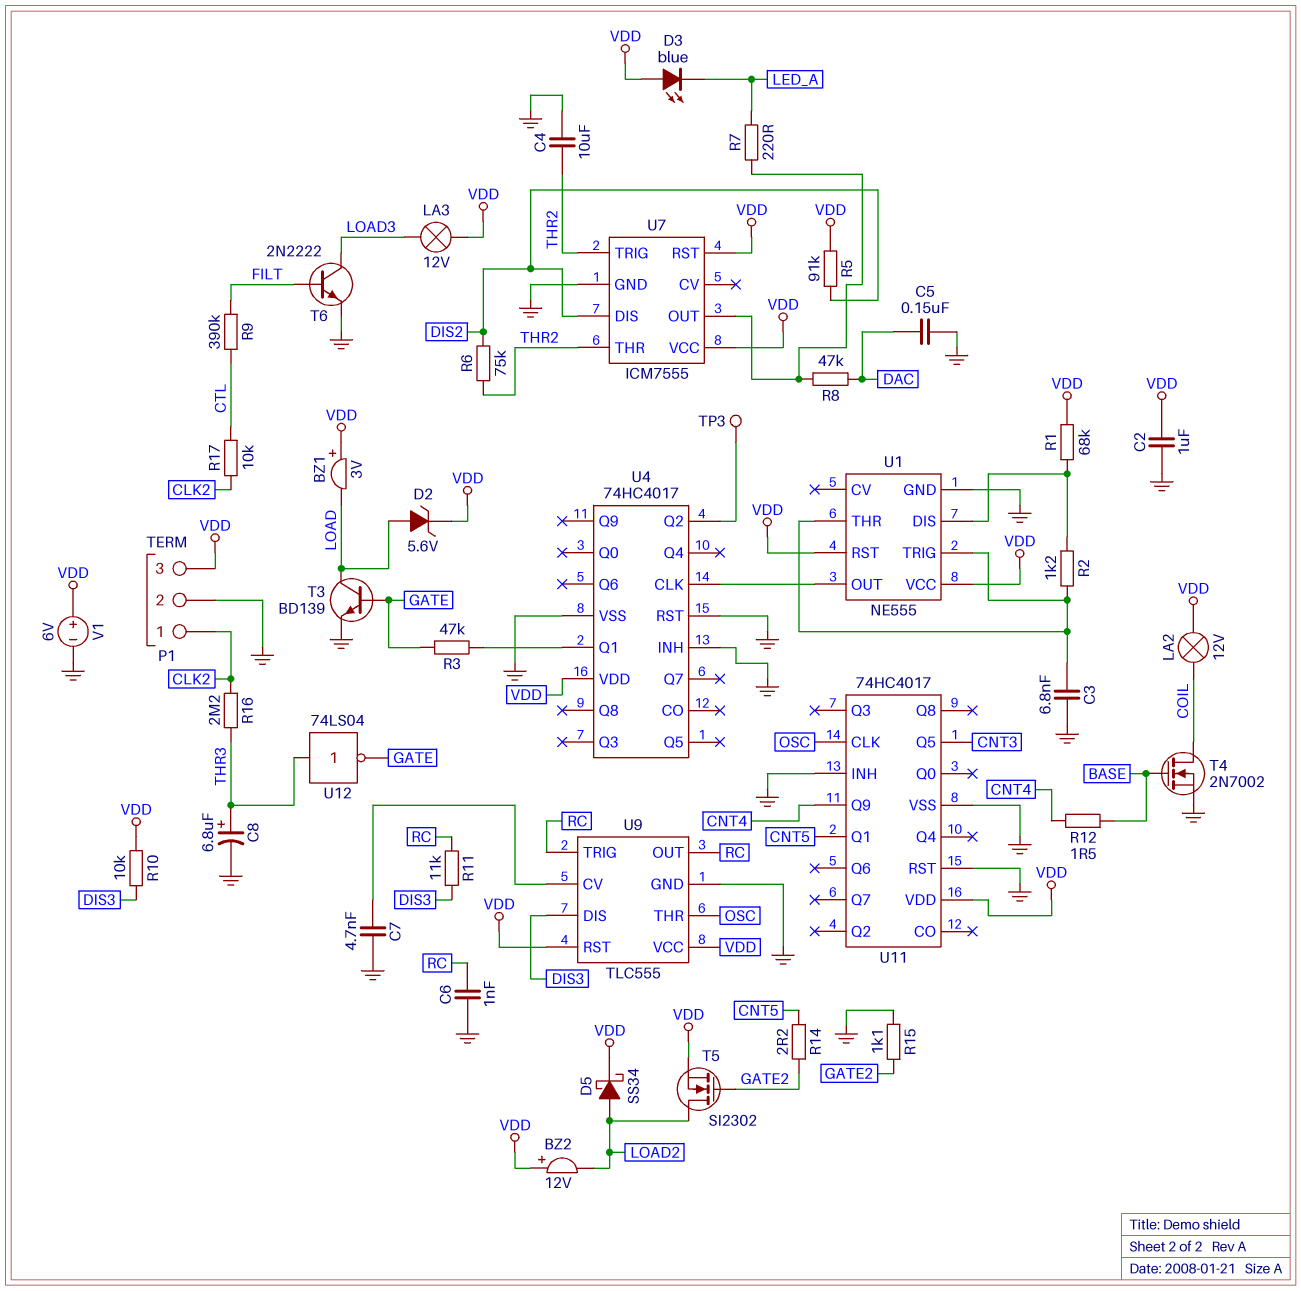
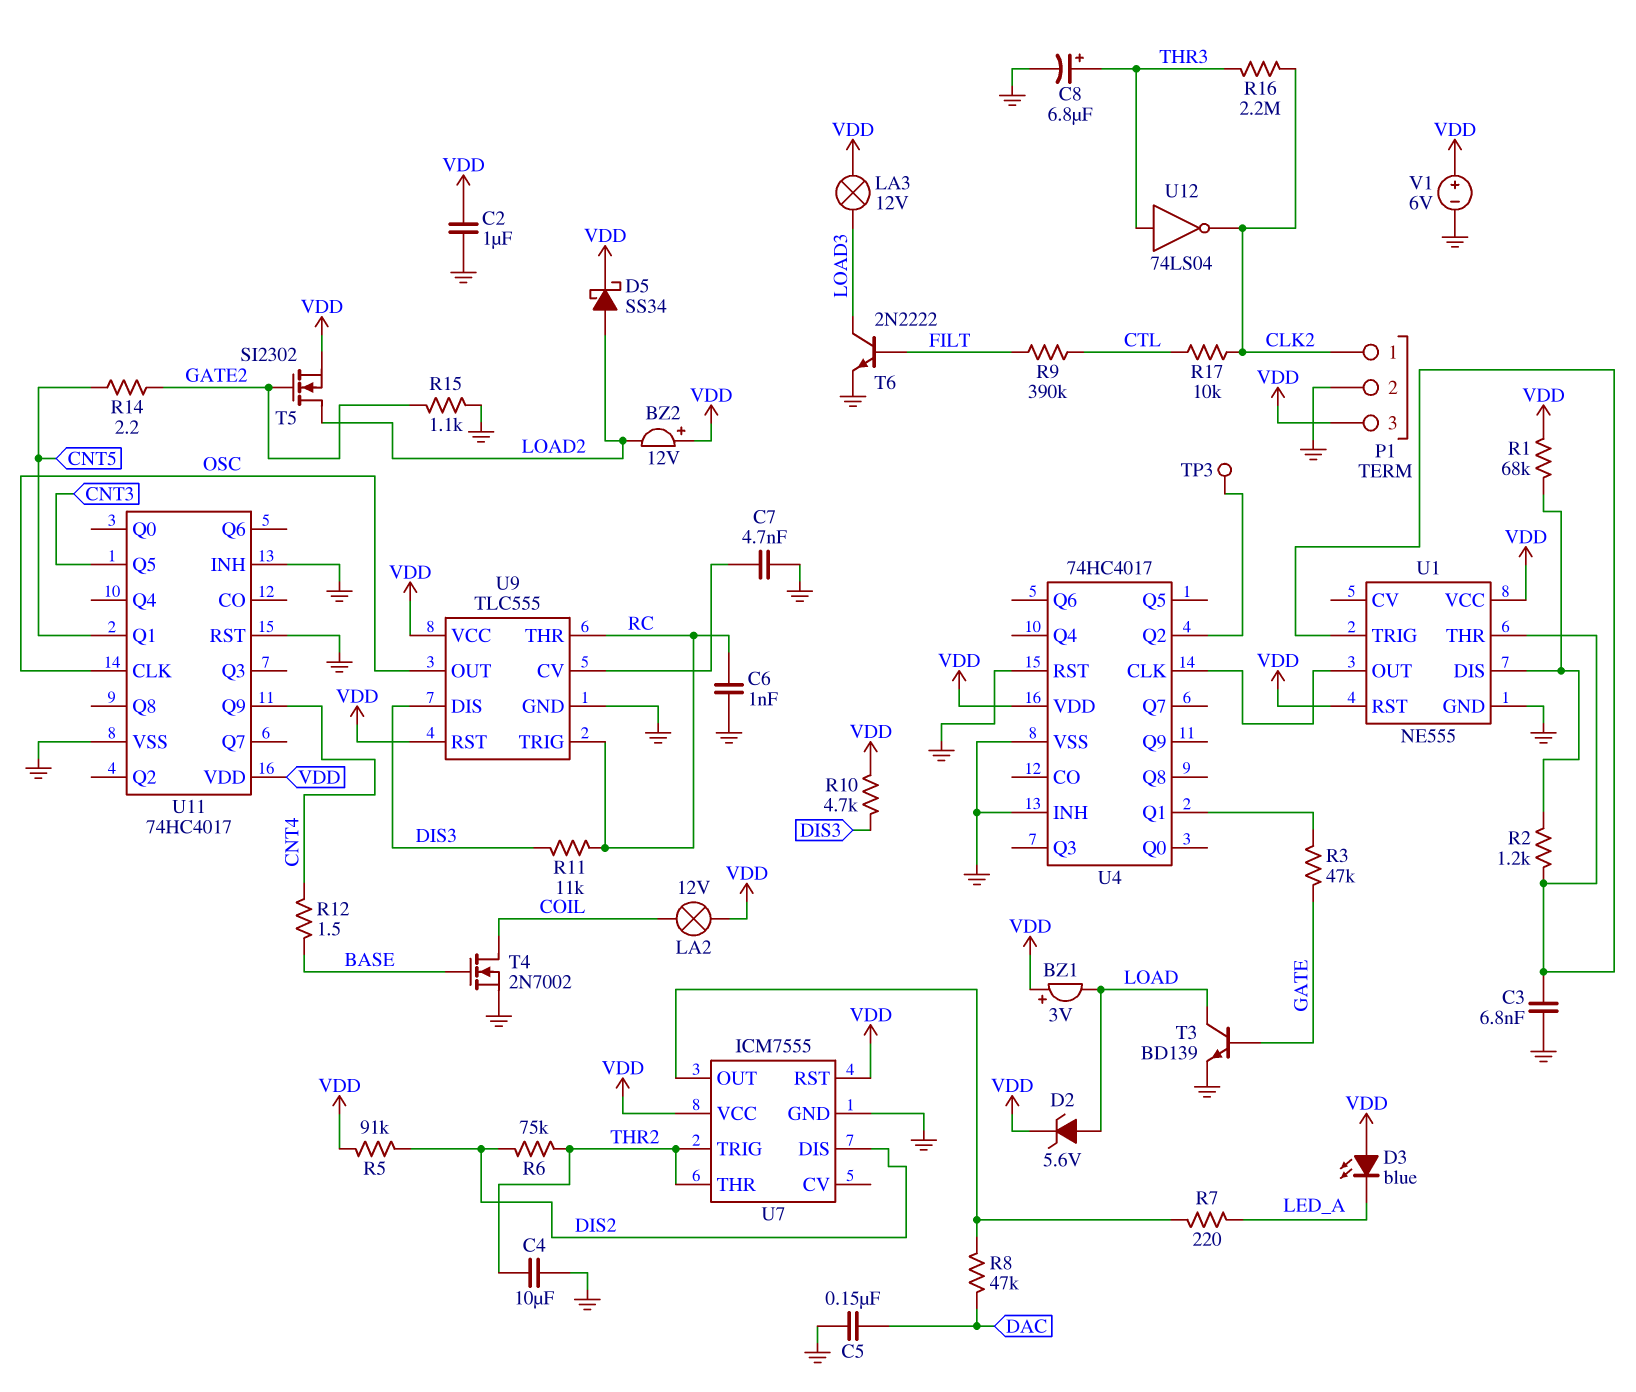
R10: 10k (DIS3, VDD) -> 4.7k (DIS3, VDD)
U9 pin OUT: RC -> OSC
U9 pin THR: OSC -> RC
U12: NOT 74LS04 (in THR3, out GATE) -> NOT 74LS04 (in THR3, out CLK2)

